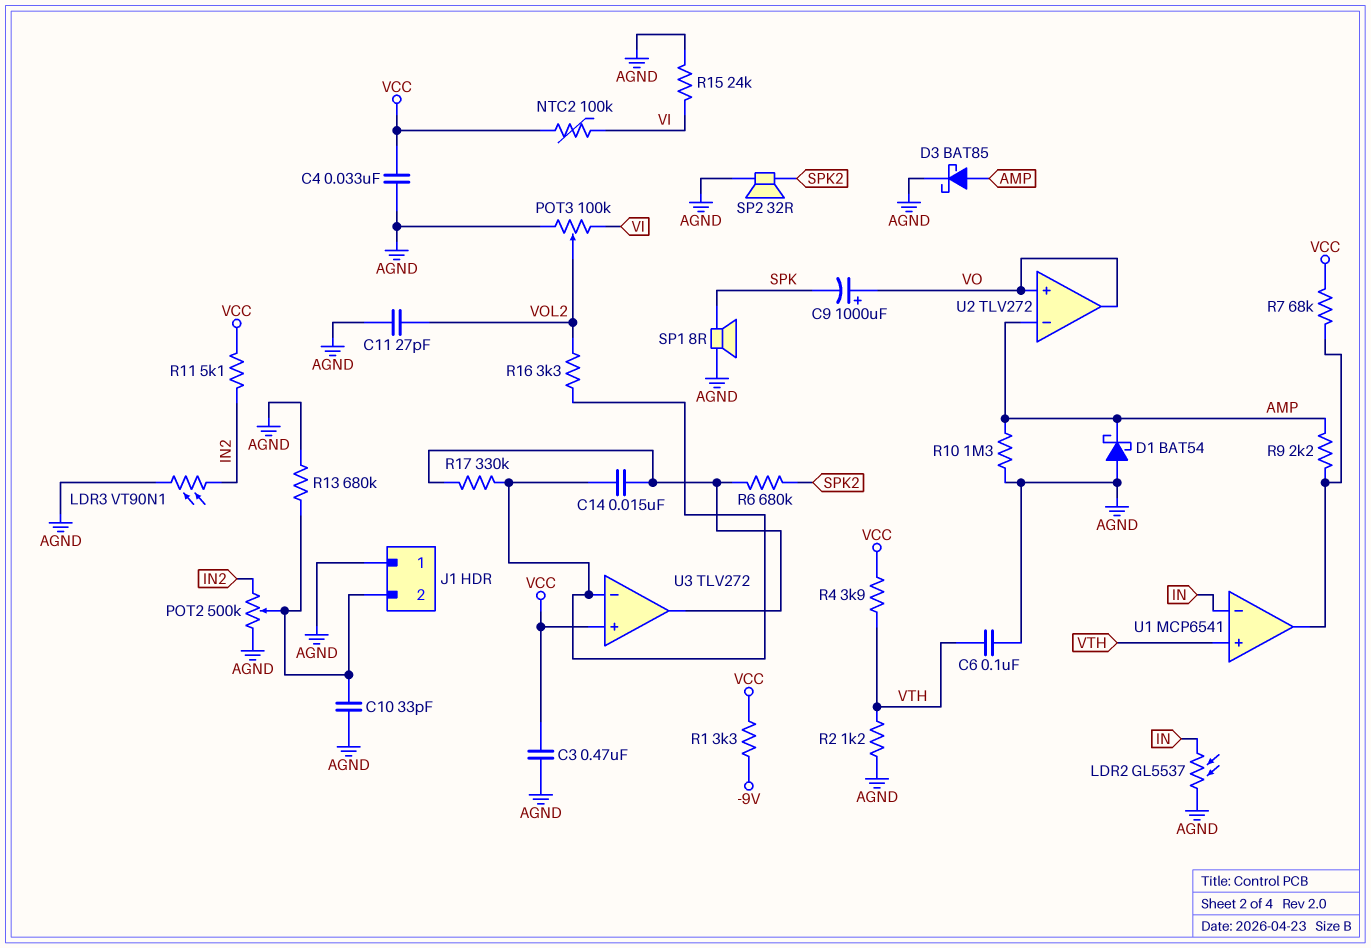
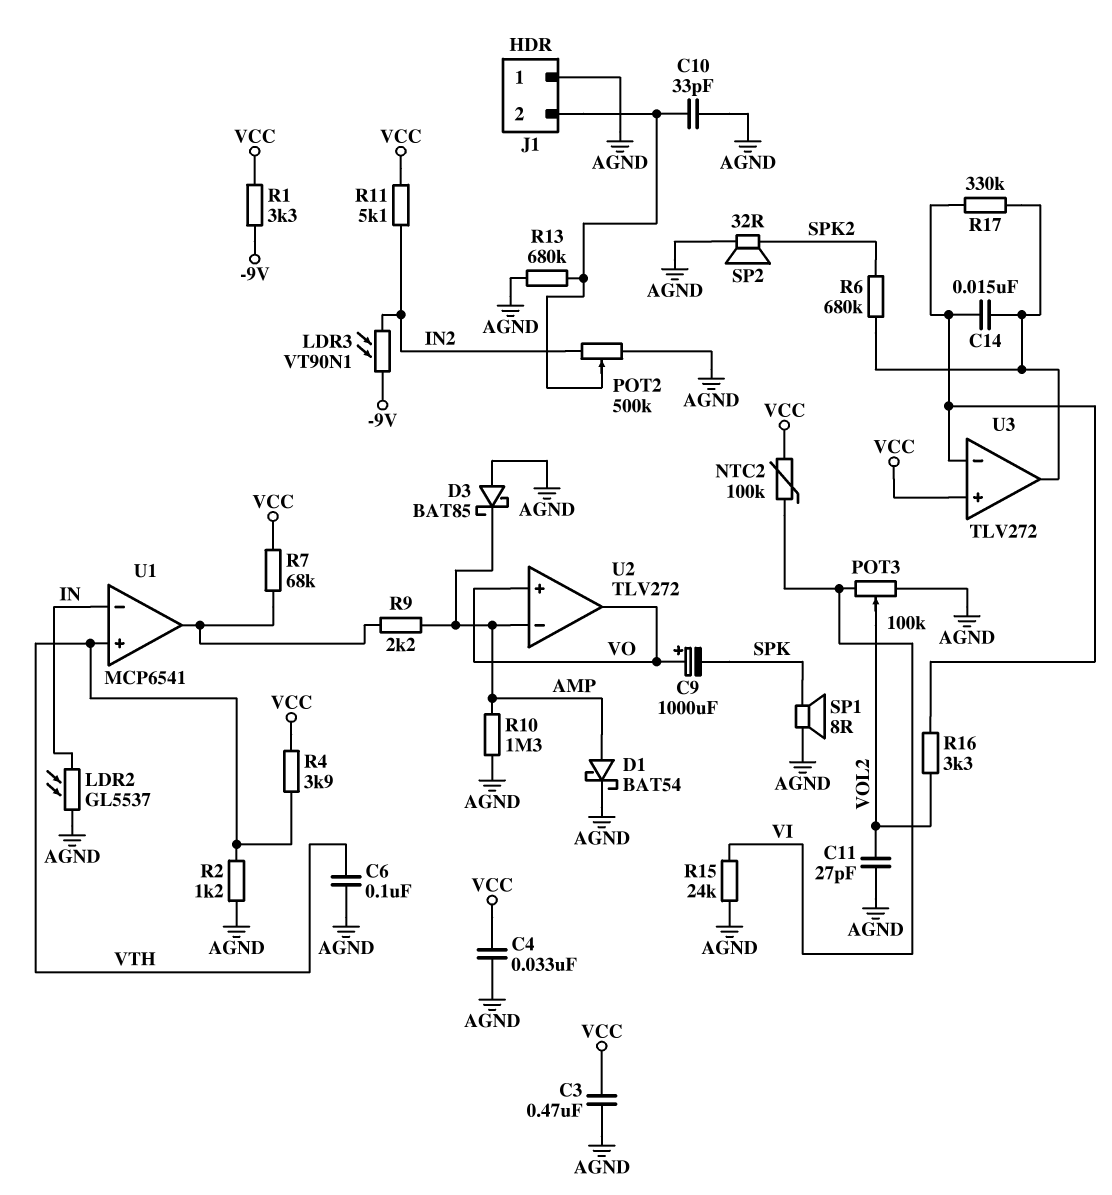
D1: schottky BAT54 (A AGND, K AMP) -> schottky BAT54 (A AMP, K AGND)
D3: schottky BAT85 (A AMP, K AGND) -> schottky BAT85 (A AGND, K AMP)
LDR3: VT90N1 (AGND, IN2) -> VT90N1 (-9V, IN2)

